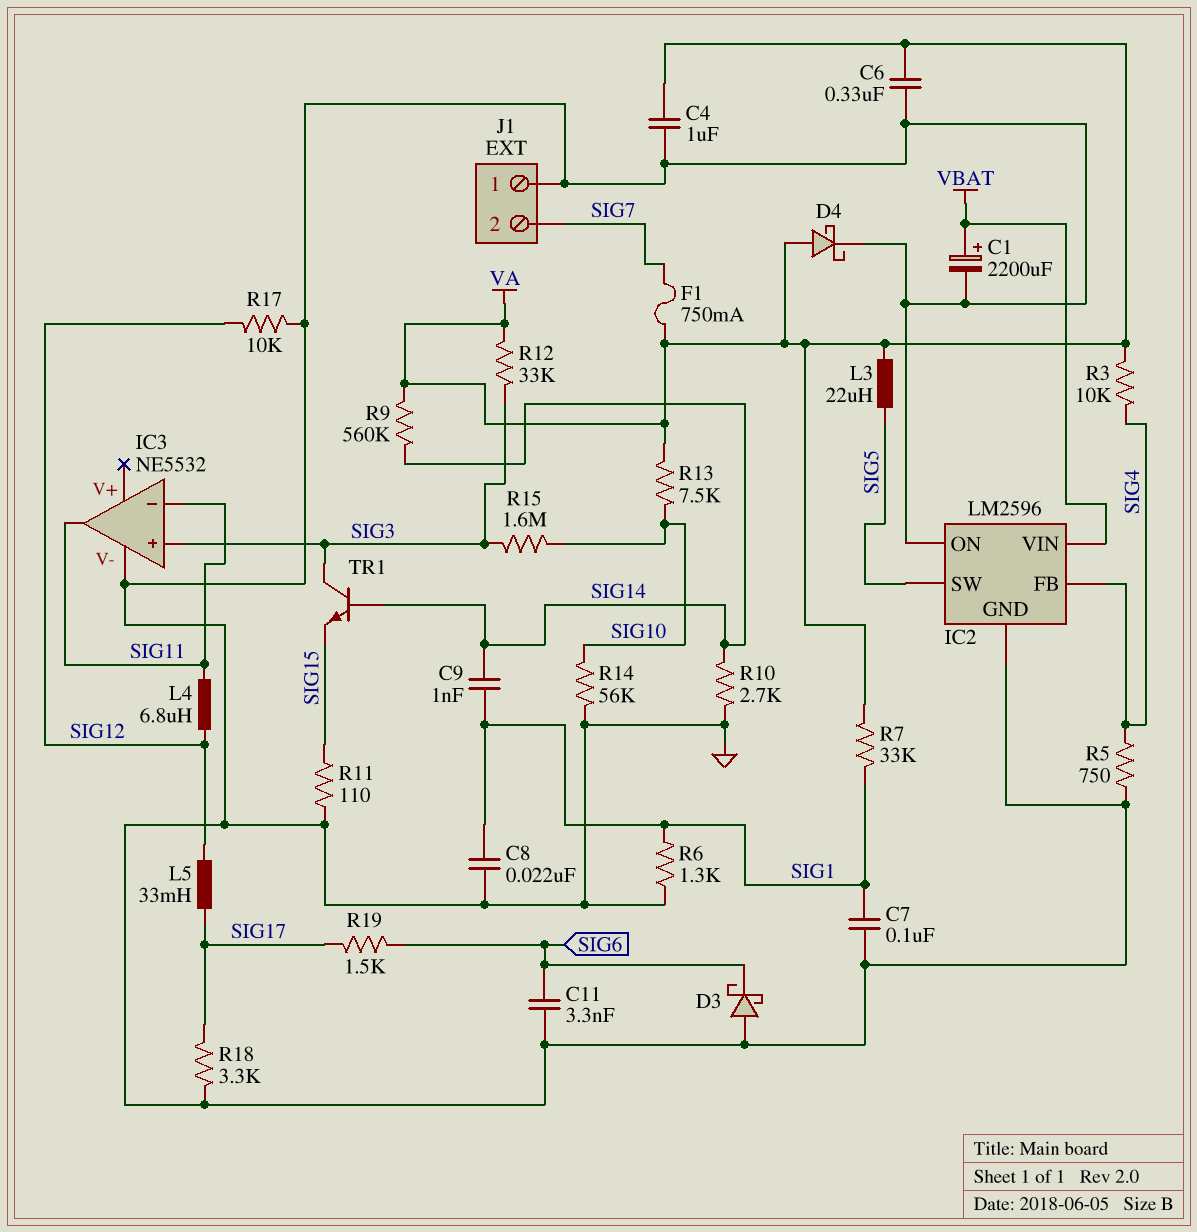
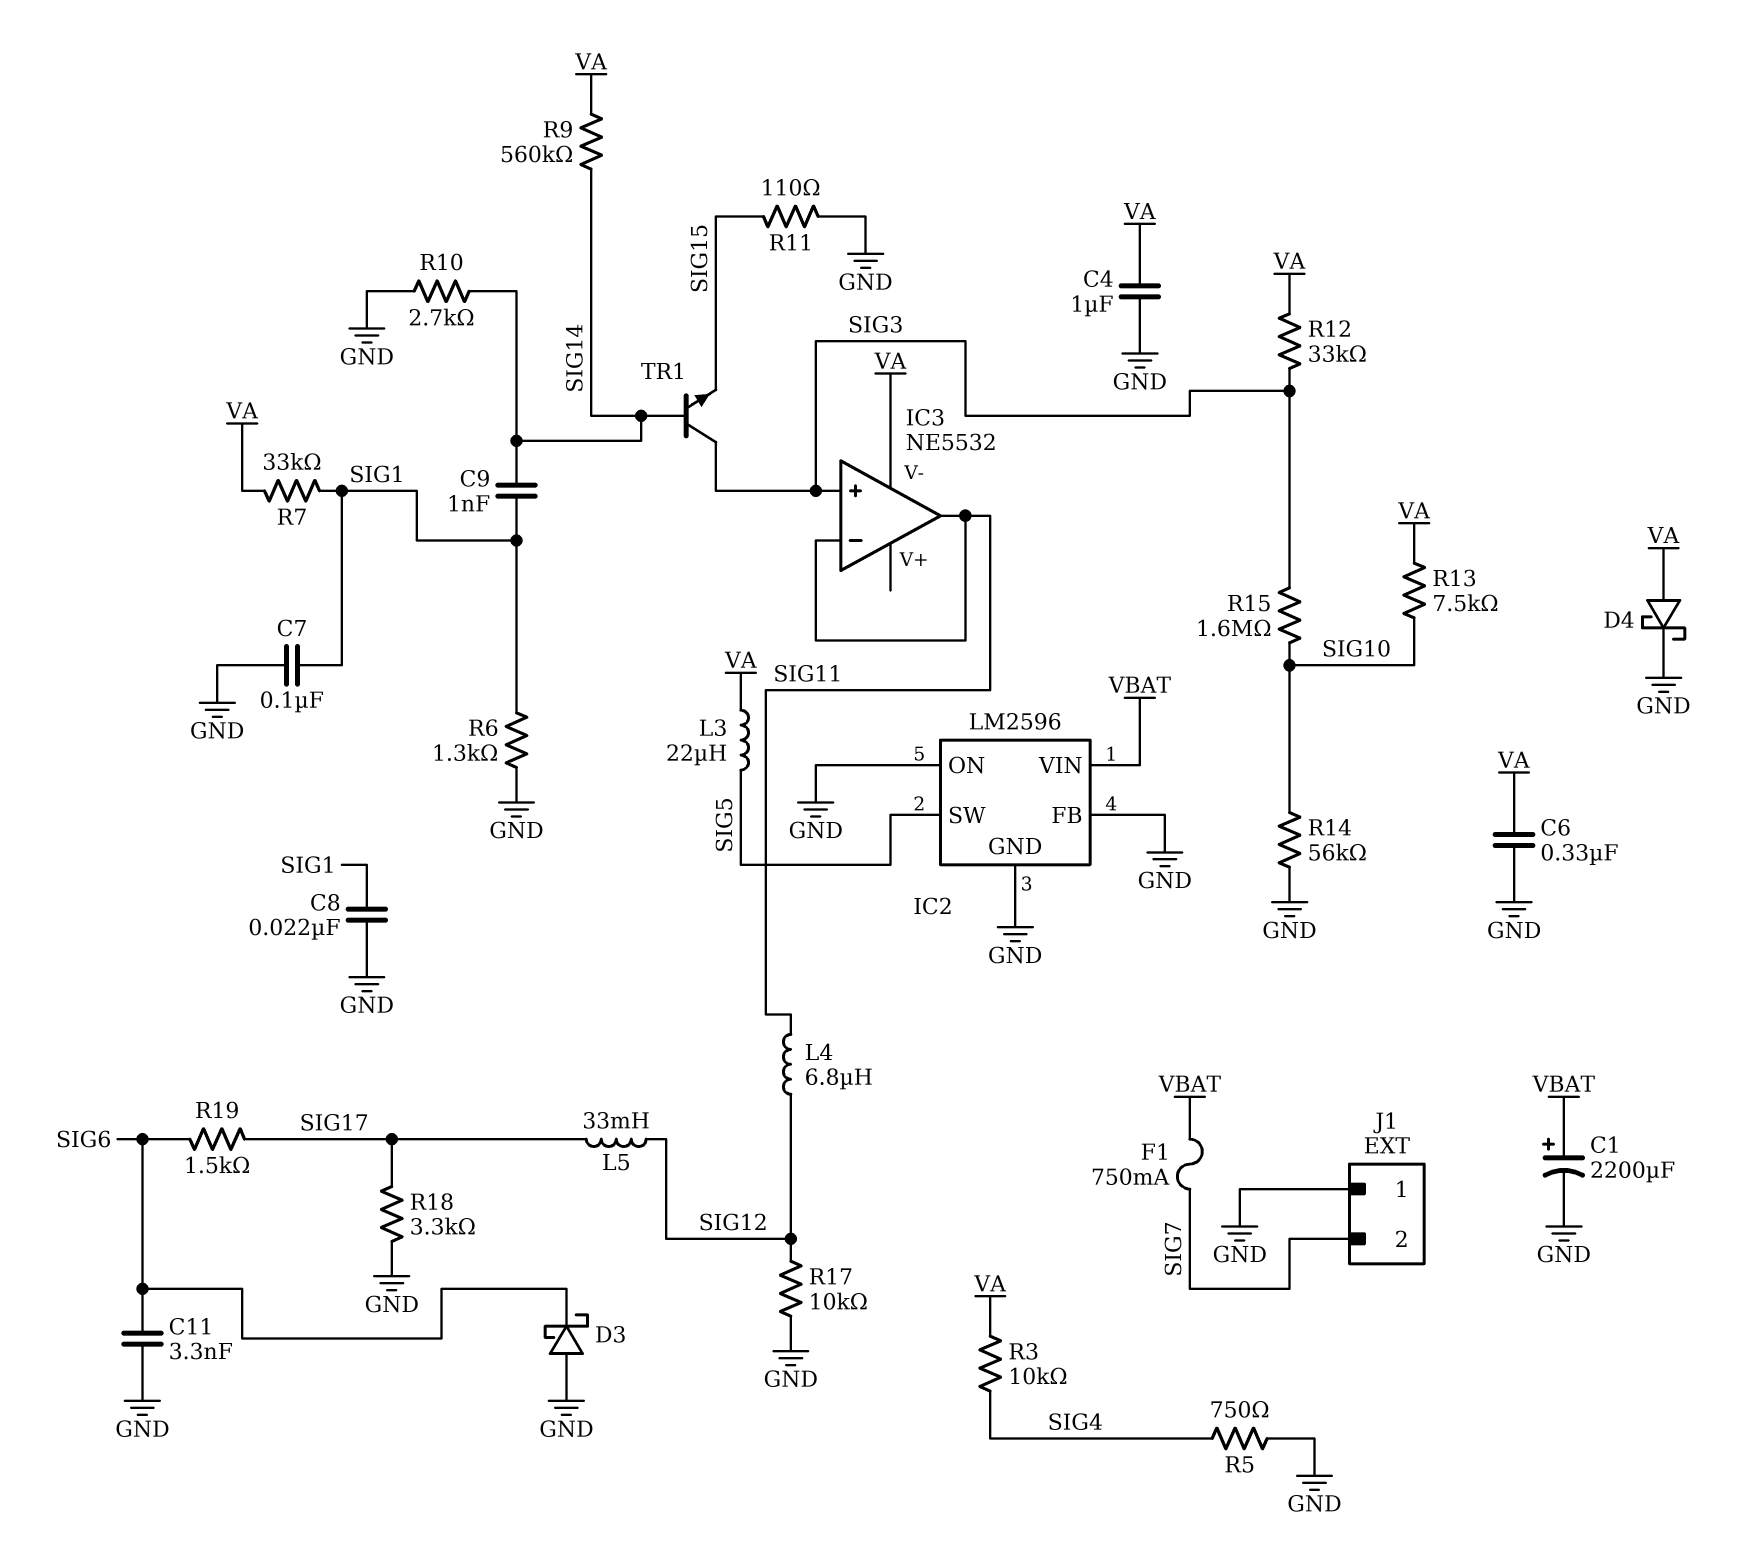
F1: 750mA (SIG7, VA) -> 750mA (SIG7, VBAT)
IC2 pin FB: SIG4 -> GND
IC3 pin V-: GND -> VA

